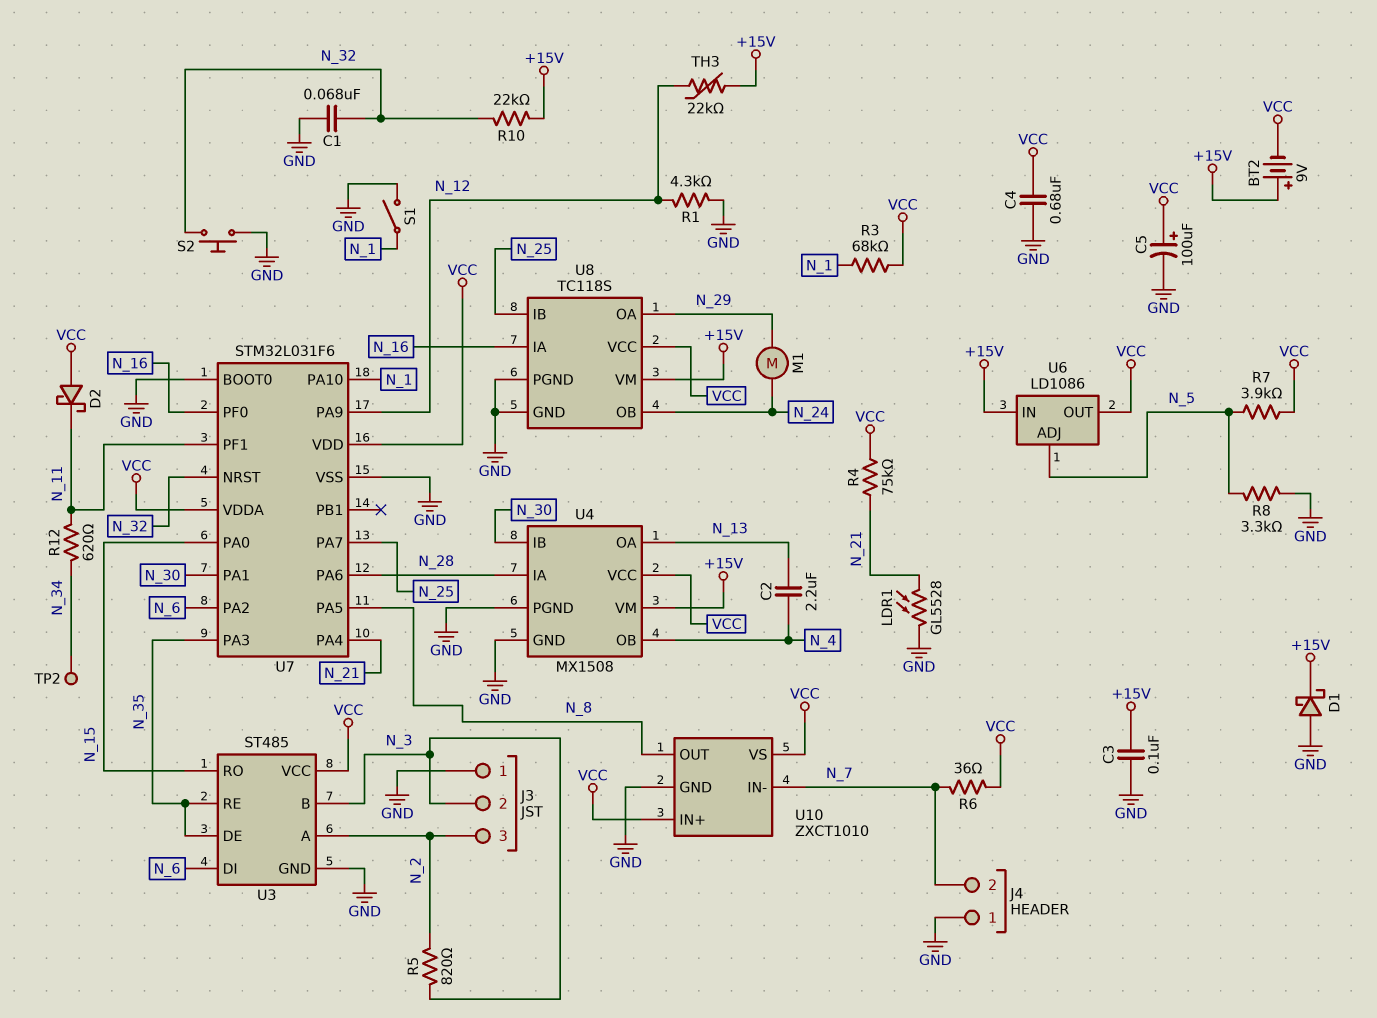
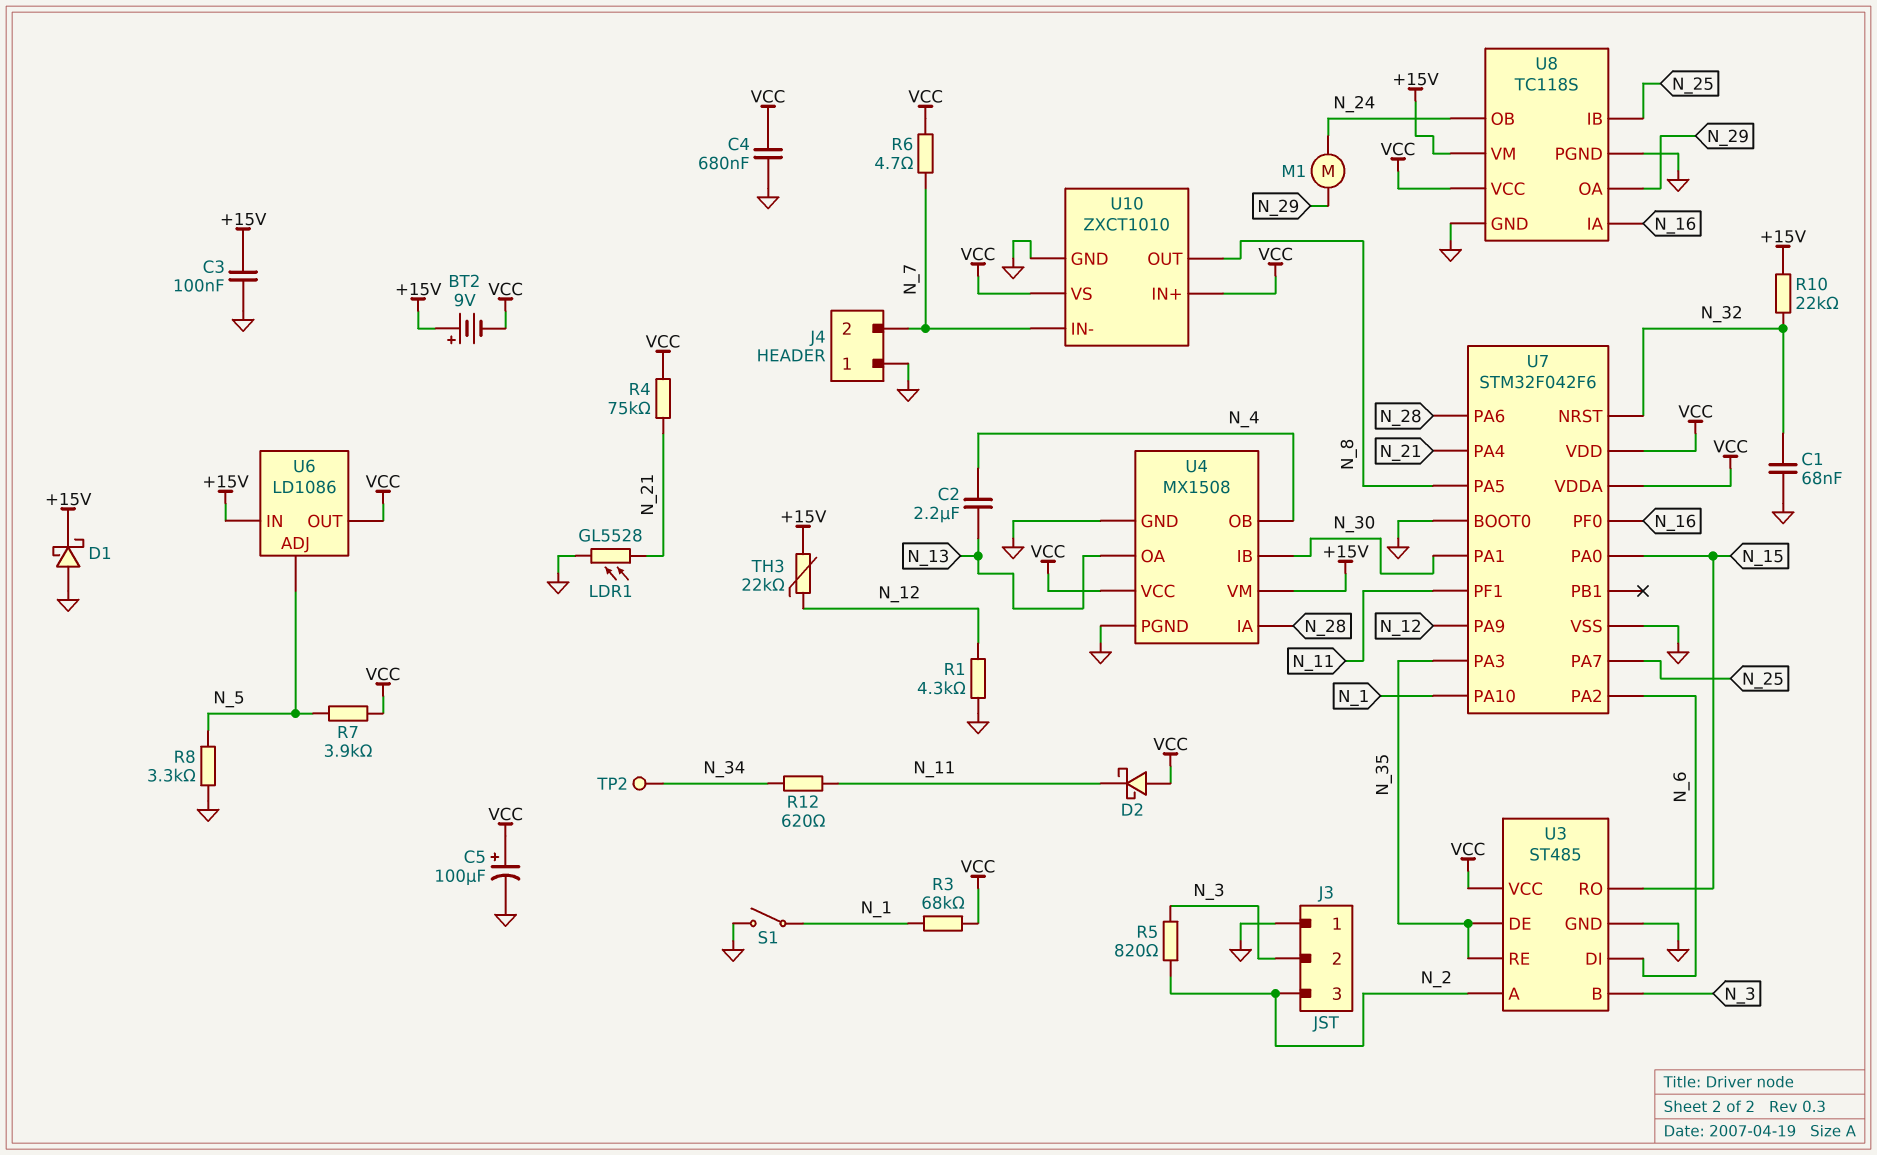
R6: 36 (N_7, VCC) -> 4.7 (N_7, VCC)
S2: button (GND, N_32) -> none
U7: STM32L031F6 -> STM32F042F6

